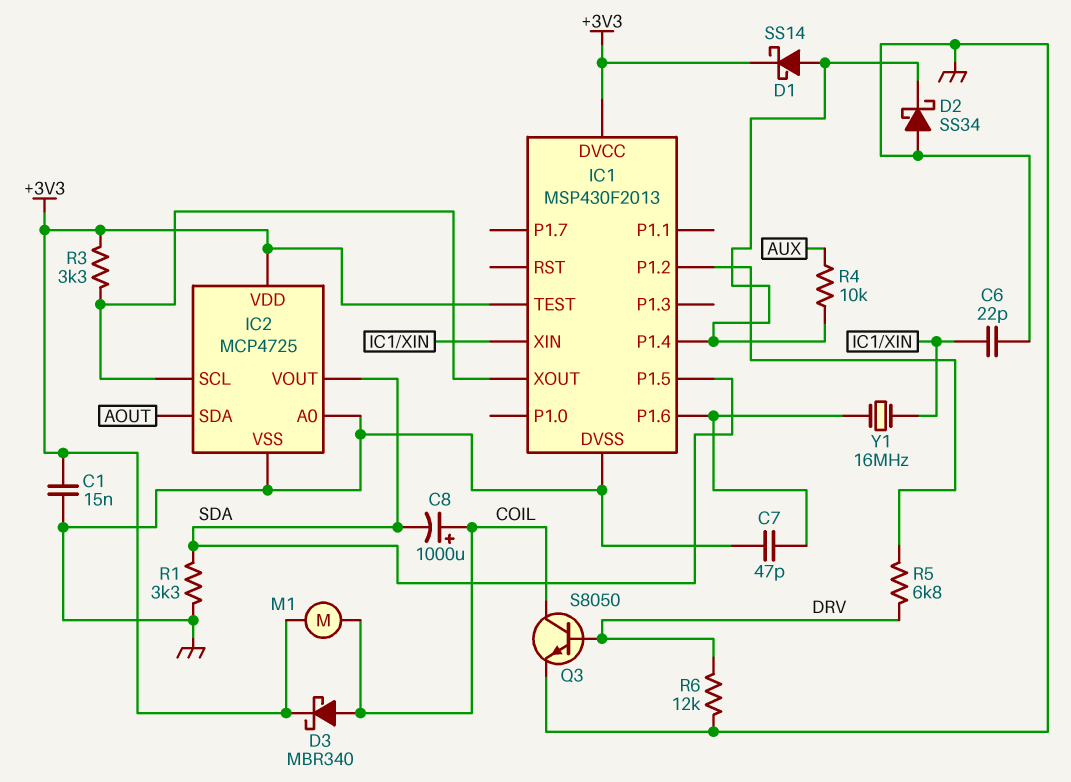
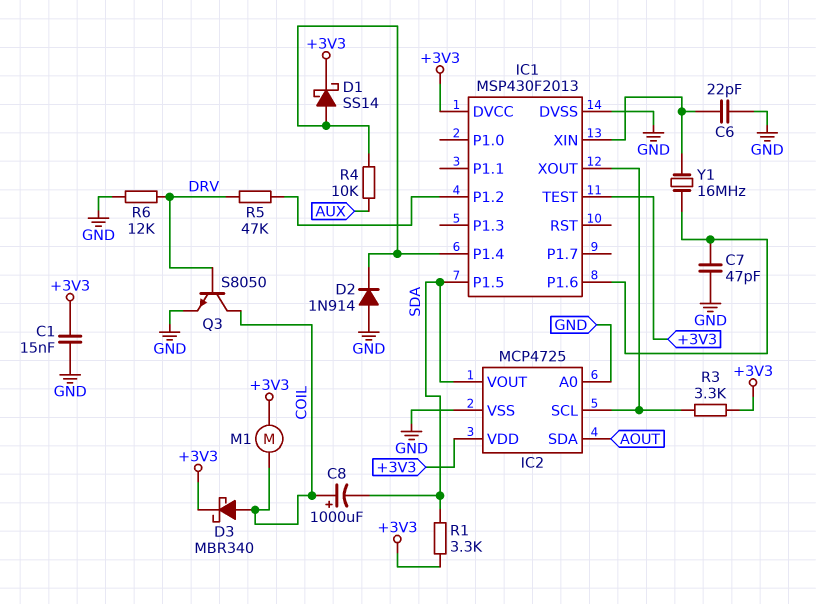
D2: schottky SS34 (A GND, K IC1/P1.4) -> diode 1N914 (A GND, K IC1/P1.4)
R1: 3.3k (GND, SDA) -> 3.3k (+3V3, SDA)
R5: 6.8k (DRV, IC1/P1.2) -> 47k (DRV, IC1/P1.2)

